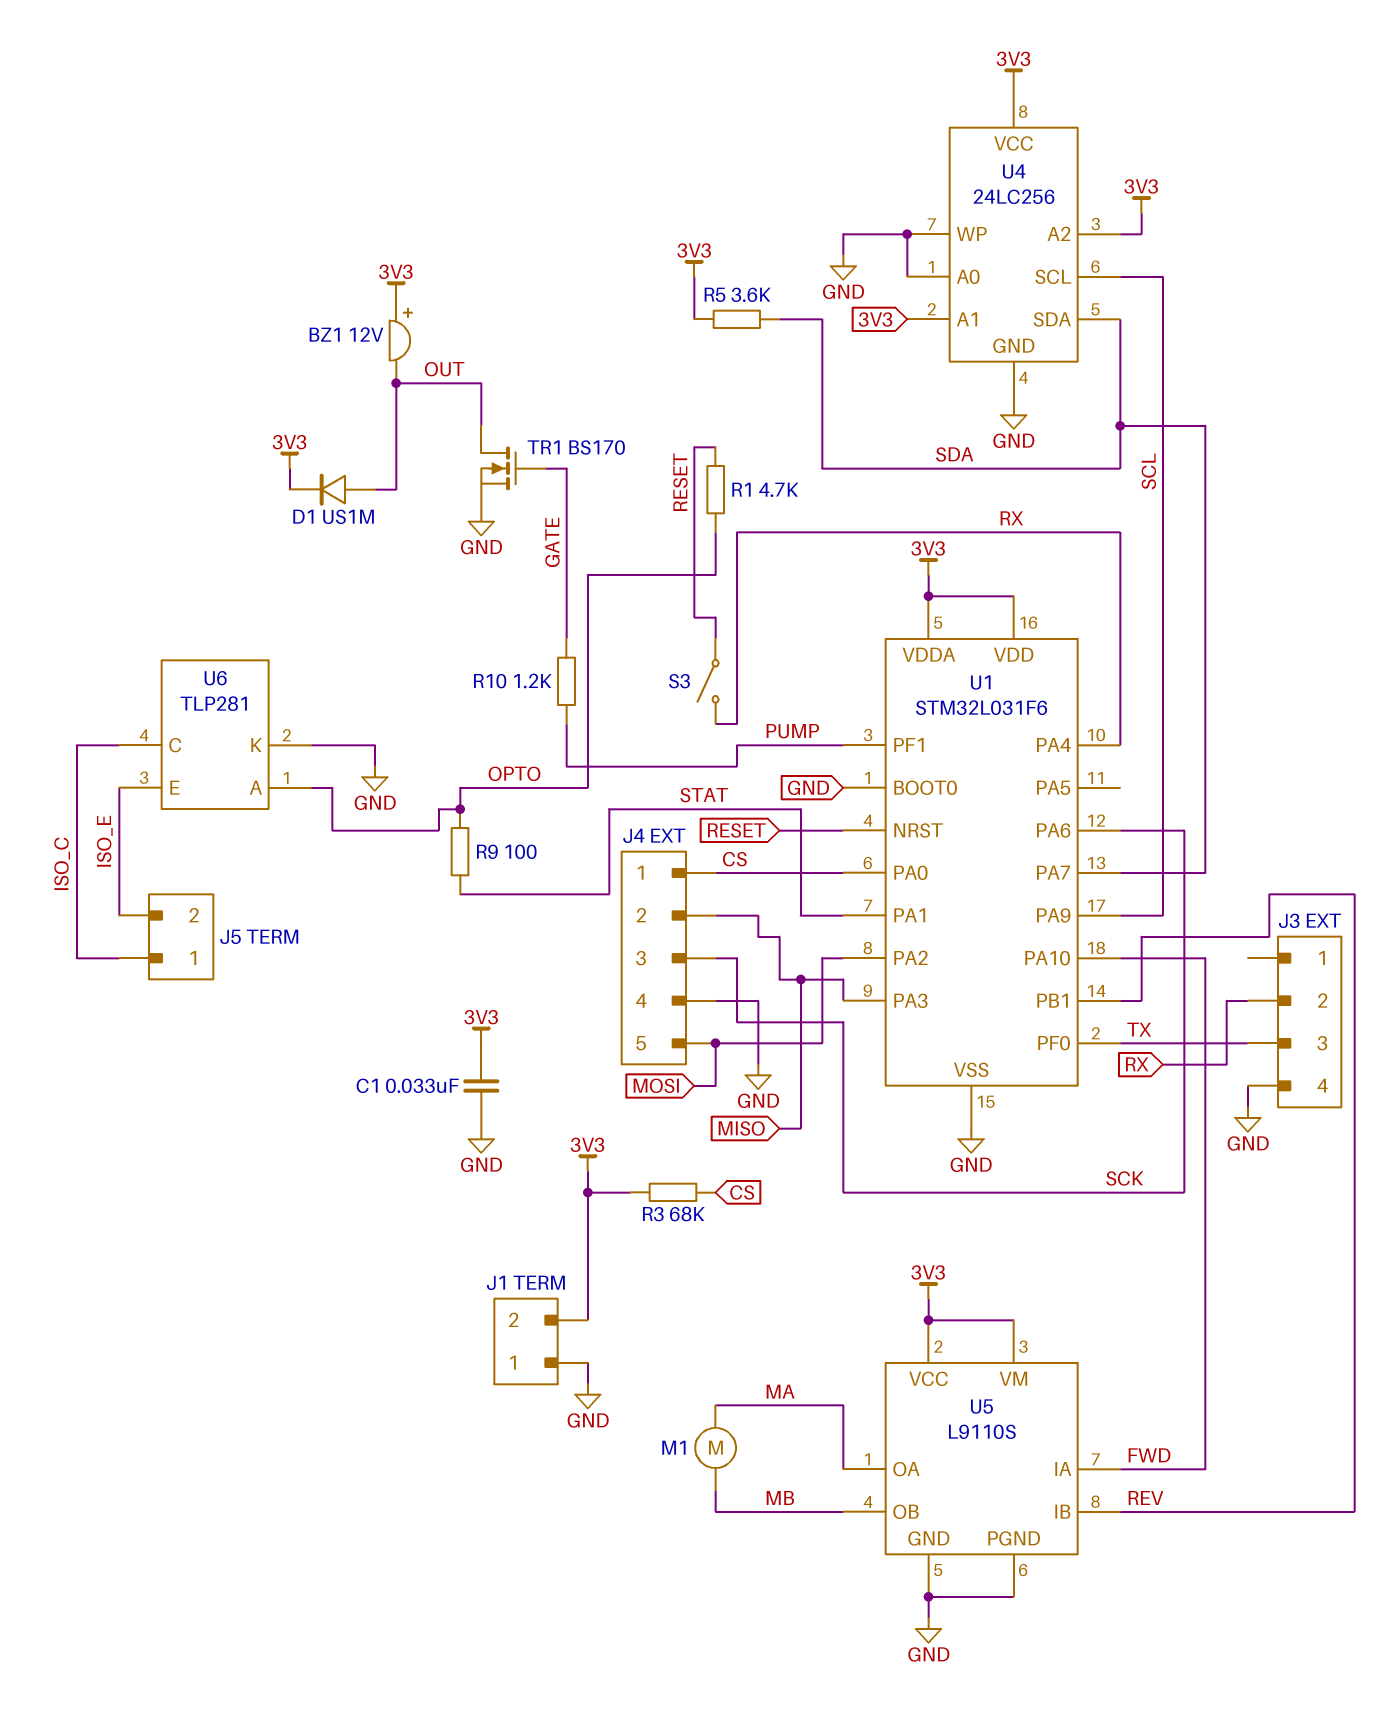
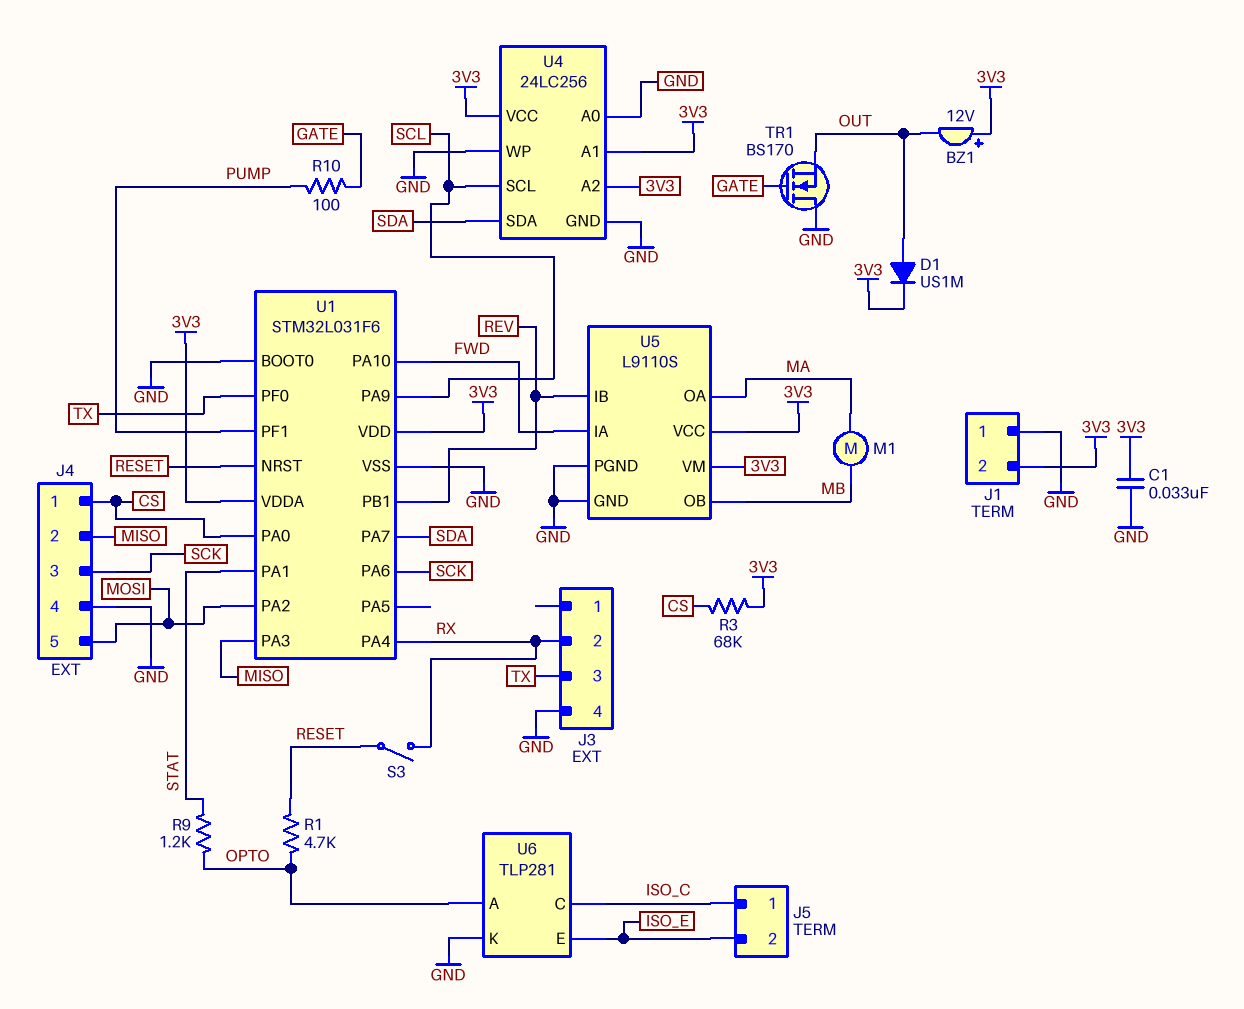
R5: 3.6k (3V3, SDA) -> none
R9: 100 (OPTO, STAT) -> 1.2k (OPTO, STAT)
R10: 1.2k (GATE, PUMP) -> 100 (GATE, PUMP)
TR1: NMOS BS170 (G GATE, D OUT, S GND) -> NMOS BS170 (G GATE, D GND, S OUT)

